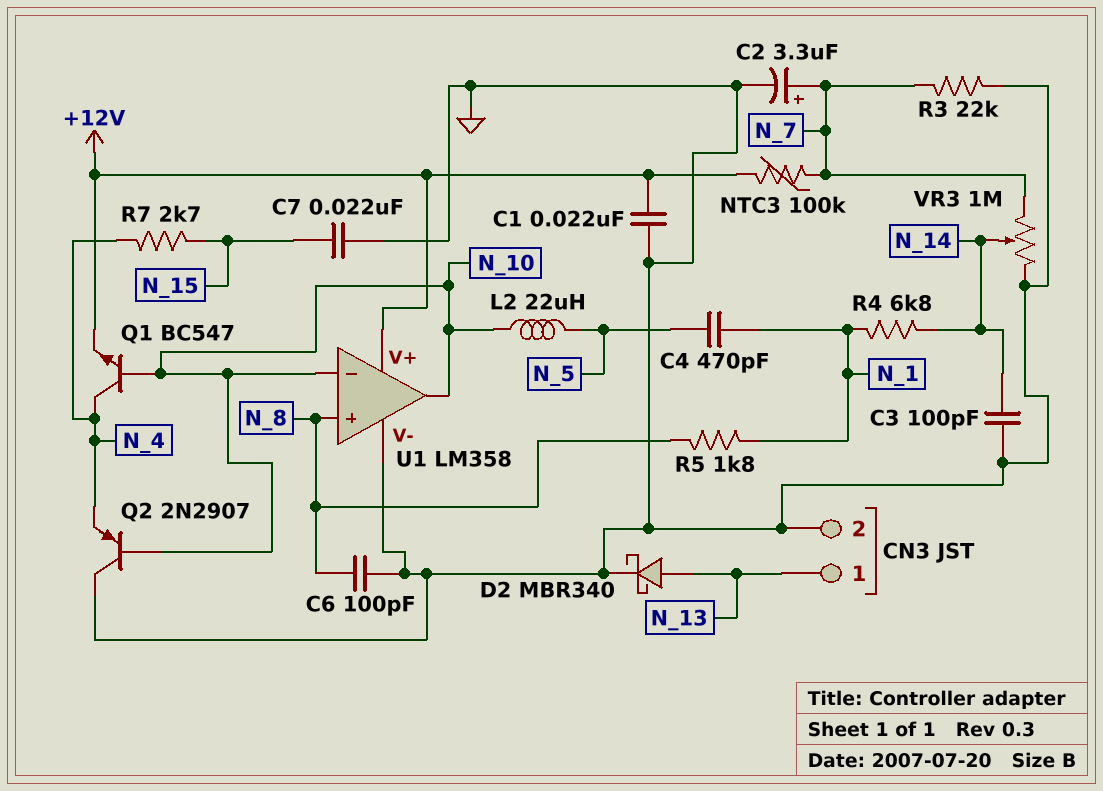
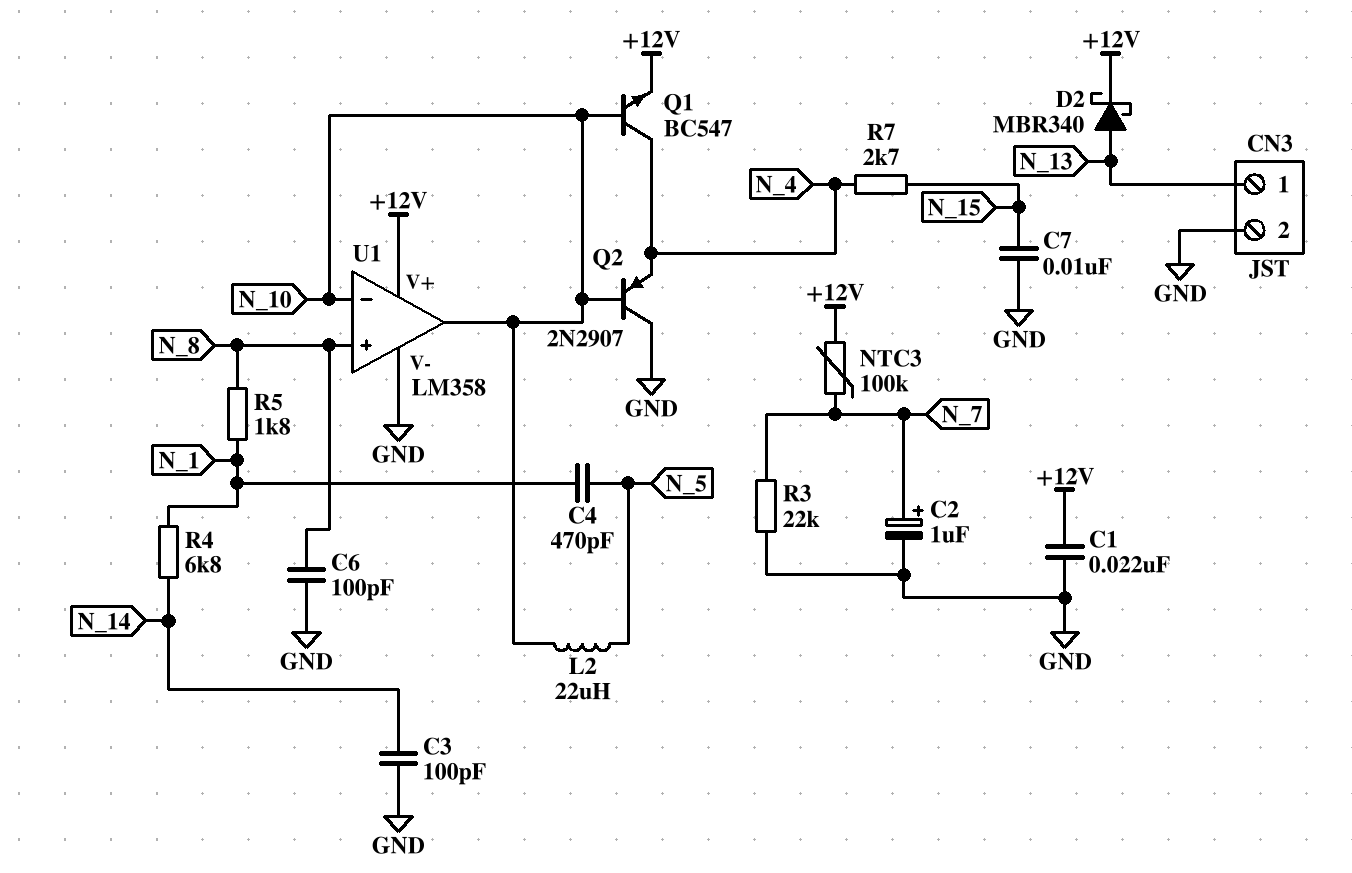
C2: 3.3uF (plus N_7, minus GND) -> 1uF (plus N_7, minus GND)
C7: 22nF (GND, N_15) -> 10nF (GND, N_15)
D2: schottky MBR340 (A N_13, K GND) -> schottky MBR340 (A N_13, K +12V)
VR3: 1M (GND, N_7, wiper N_14) -> none

